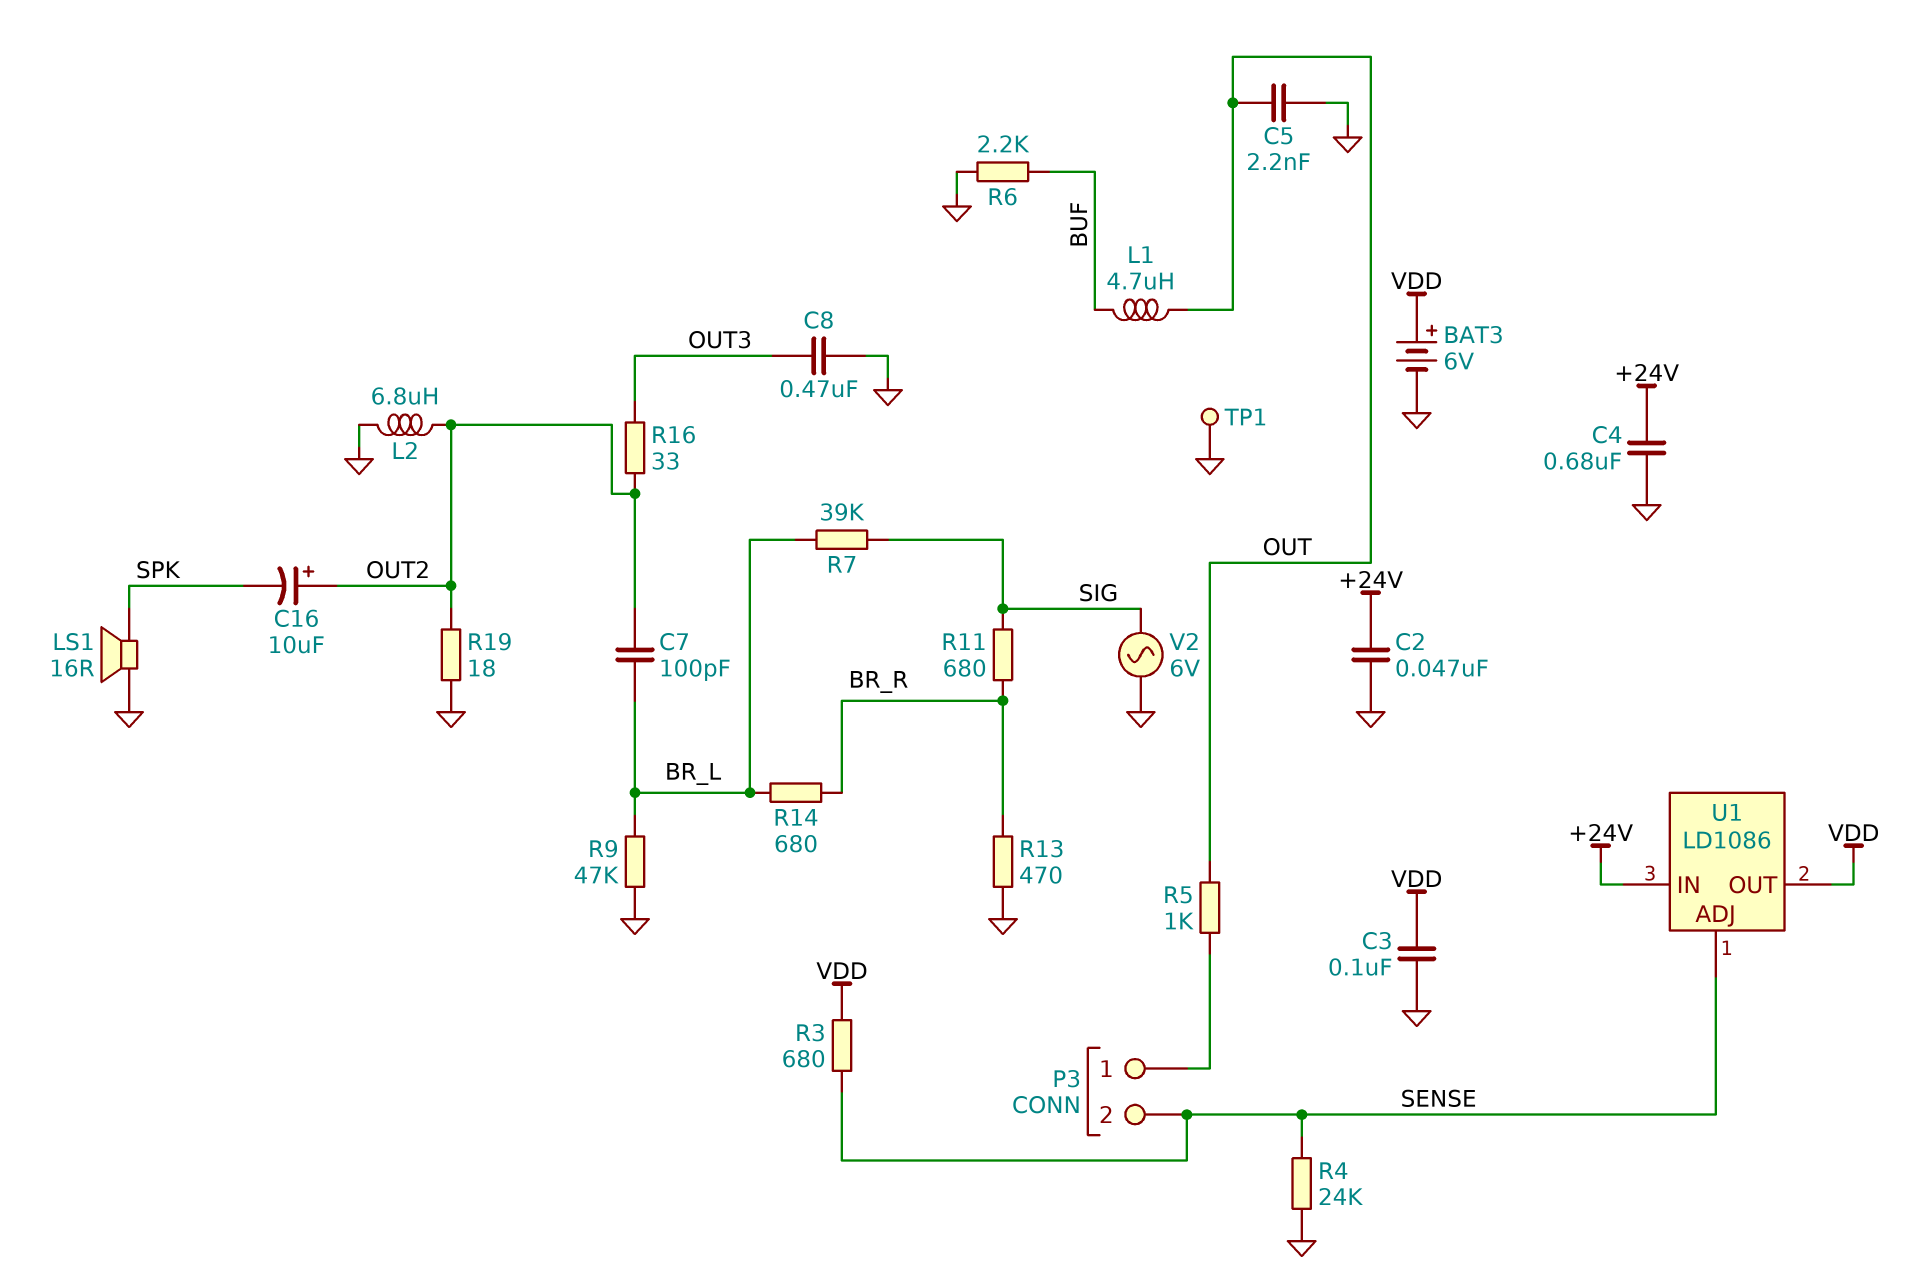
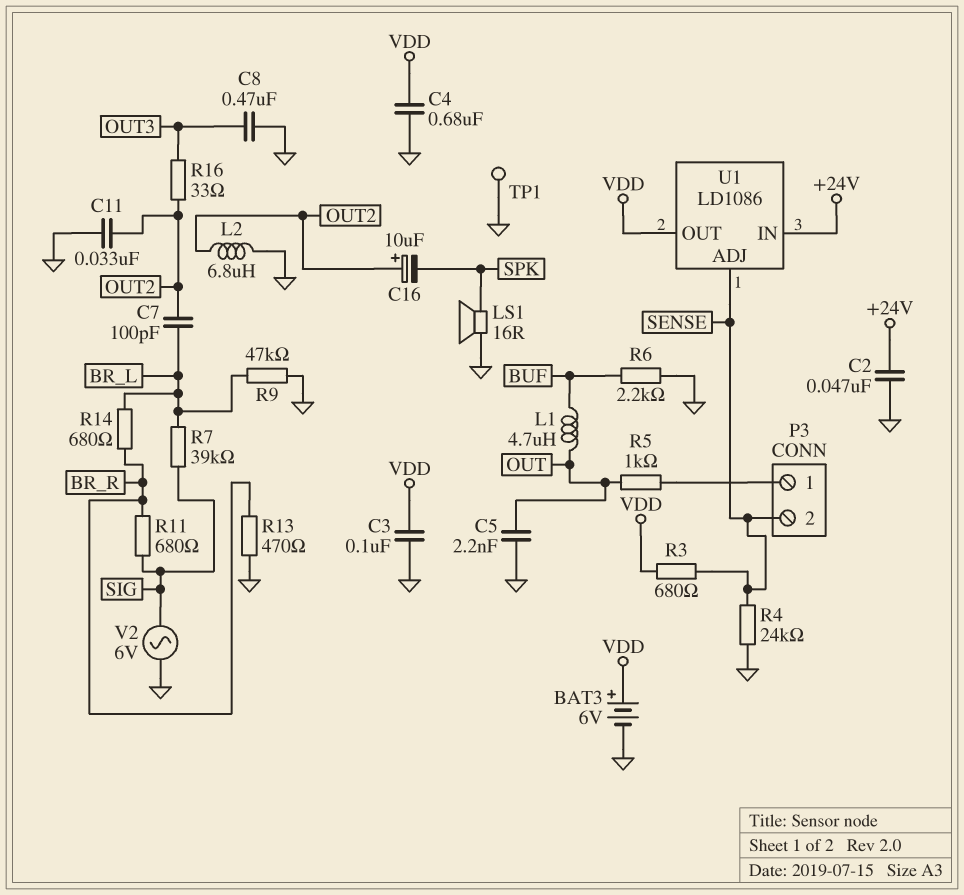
C4: 680nF (+24V, GND) -> 680nF (GND, VDD)
C11: none -> 33nF (GND, OUT2)
R19: 18 (GND, OUT2) -> none

